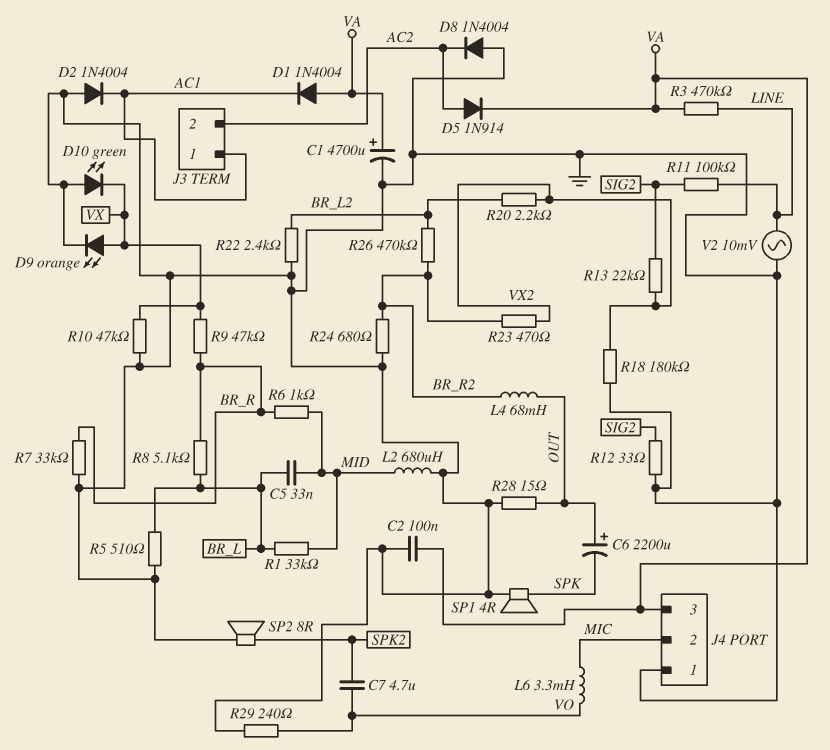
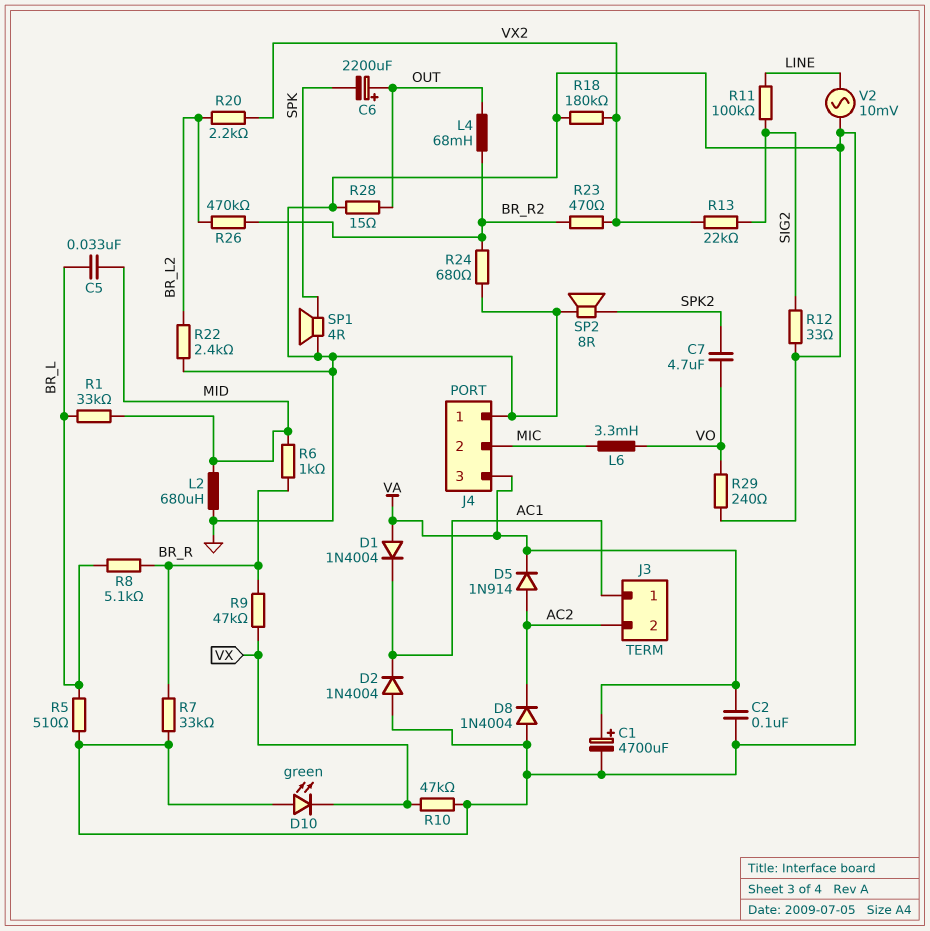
D9: LED orange (A VX, K GND) -> none
R3: 470k (LINE, VA) -> none

